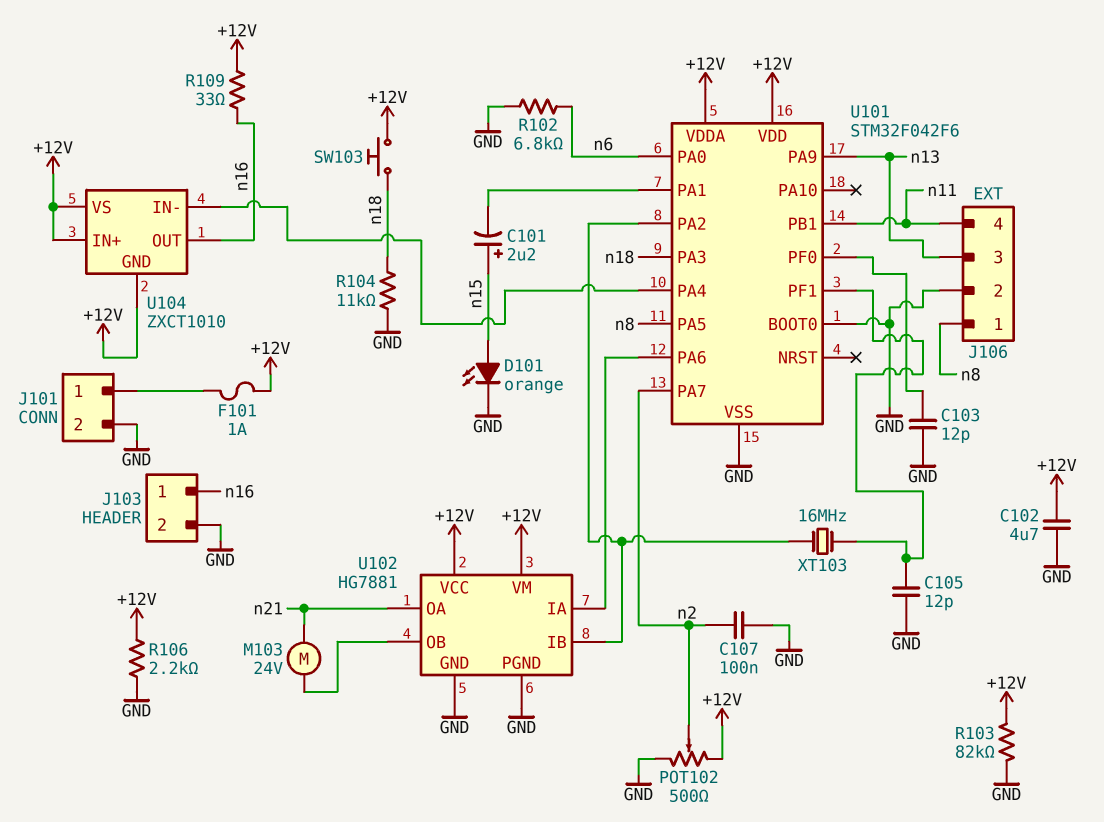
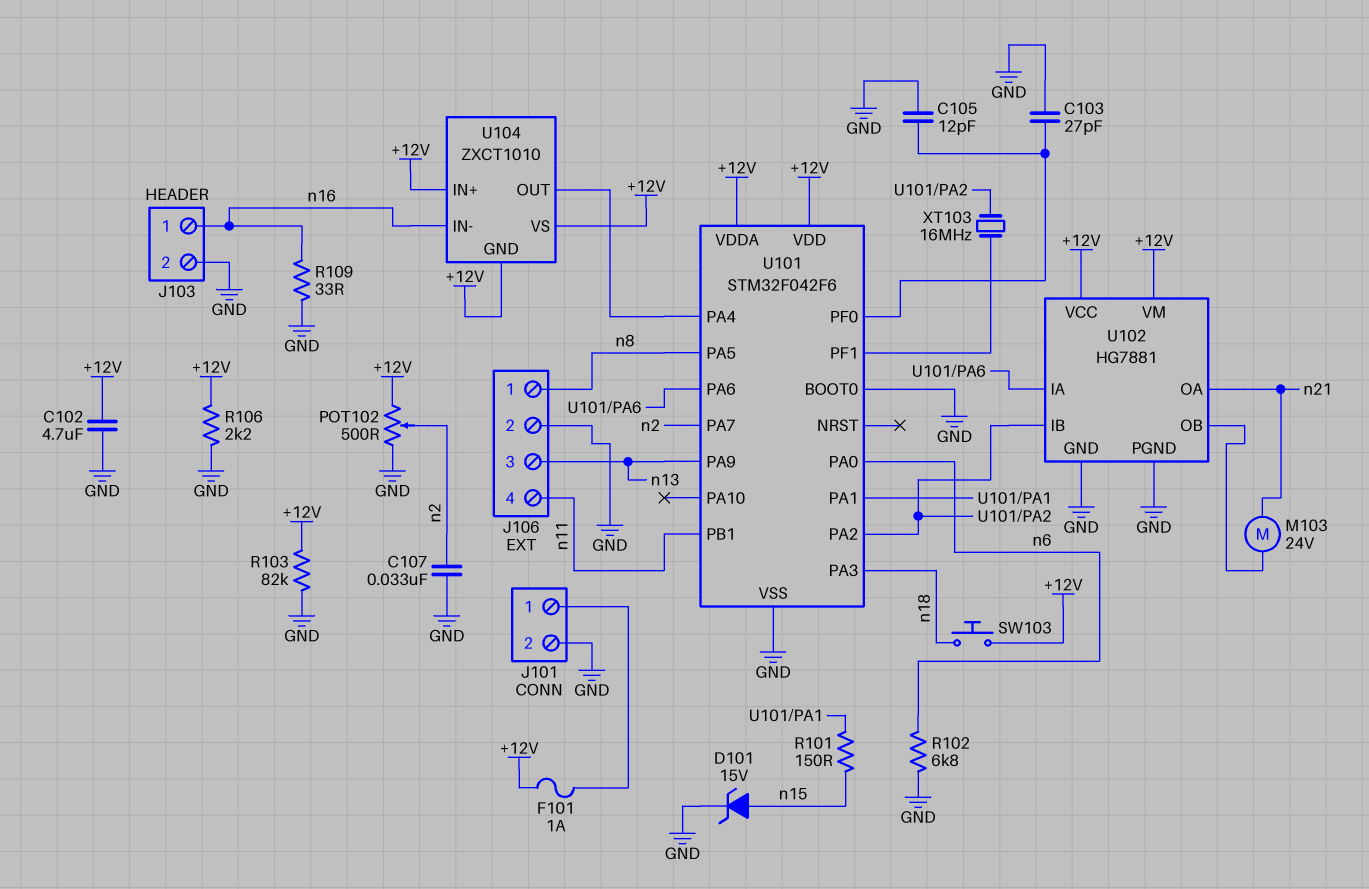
C101: 2.2uF (plus n15, minus U101/PA1) -> none
C103: 12pF (GND, U101/PF0) -> 27pF (GND, U101/PF0)
C105: 12pF (GND, U101/PF1) -> 12pF (GND, U101/PF0)
C107: 100nF (GND, n2) -> 33nF (GND, n2)
D101: LED orange (A n15, K GND) -> zener 15V (A n15, K GND)
R101: none -> 150 (U101/PA1, n15)
R104: 11k (GND, n18) -> none
R109: 33 (+12V, n16) -> 33 (GND, n16)
U104 pin IN-: U101/PA4 -> n16
U104 pin OUT: n16 -> U101/PA4

